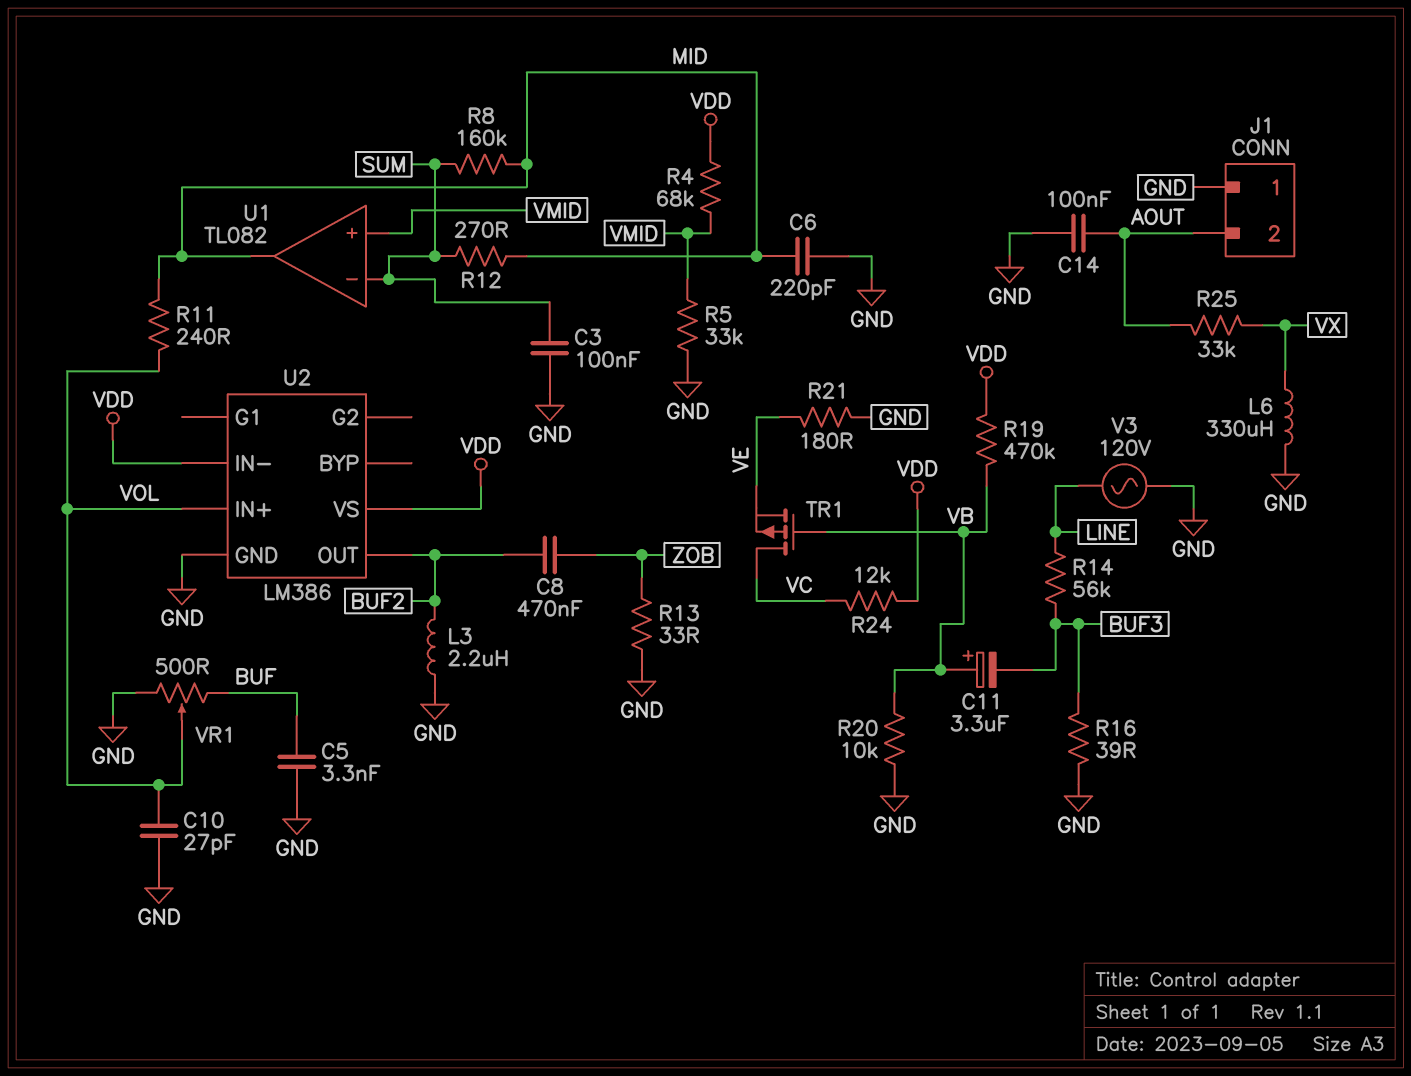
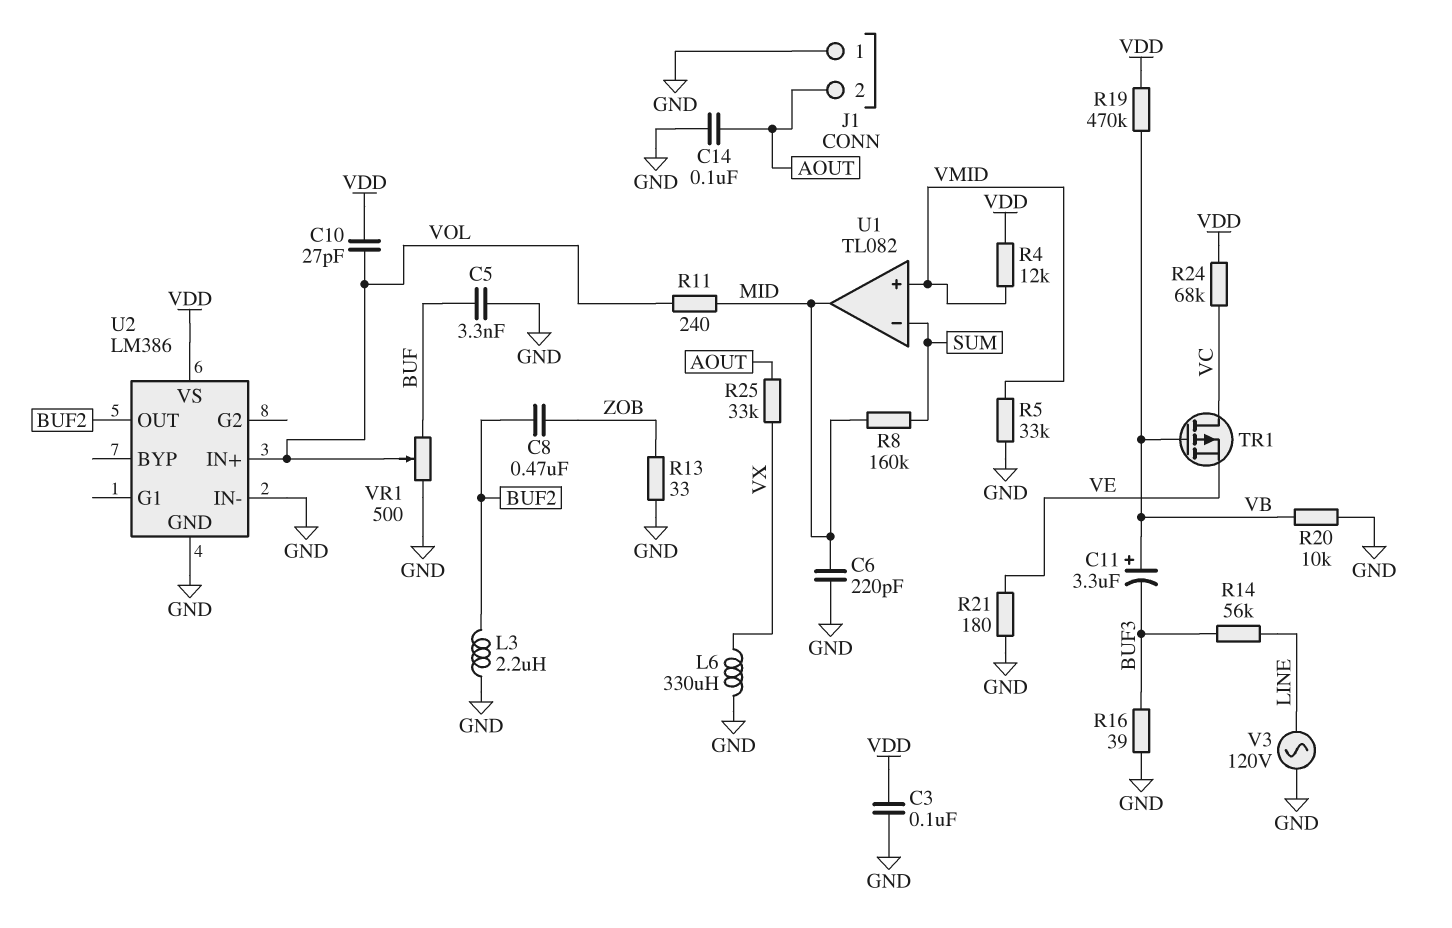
C3: 100nF (GND, SUM) -> 100nF (GND, VDD)
C10: 27pF (GND, VOL) -> 27pF (VDD, VOL)
R4: 68k (VDD, VMID) -> 12k (VDD, VMID)
R12: 270 (MID, SUM) -> none
R24: 12k (VC, VDD) -> 68k (VC, VDD)
U2 pin IN-: VDD -> GND

